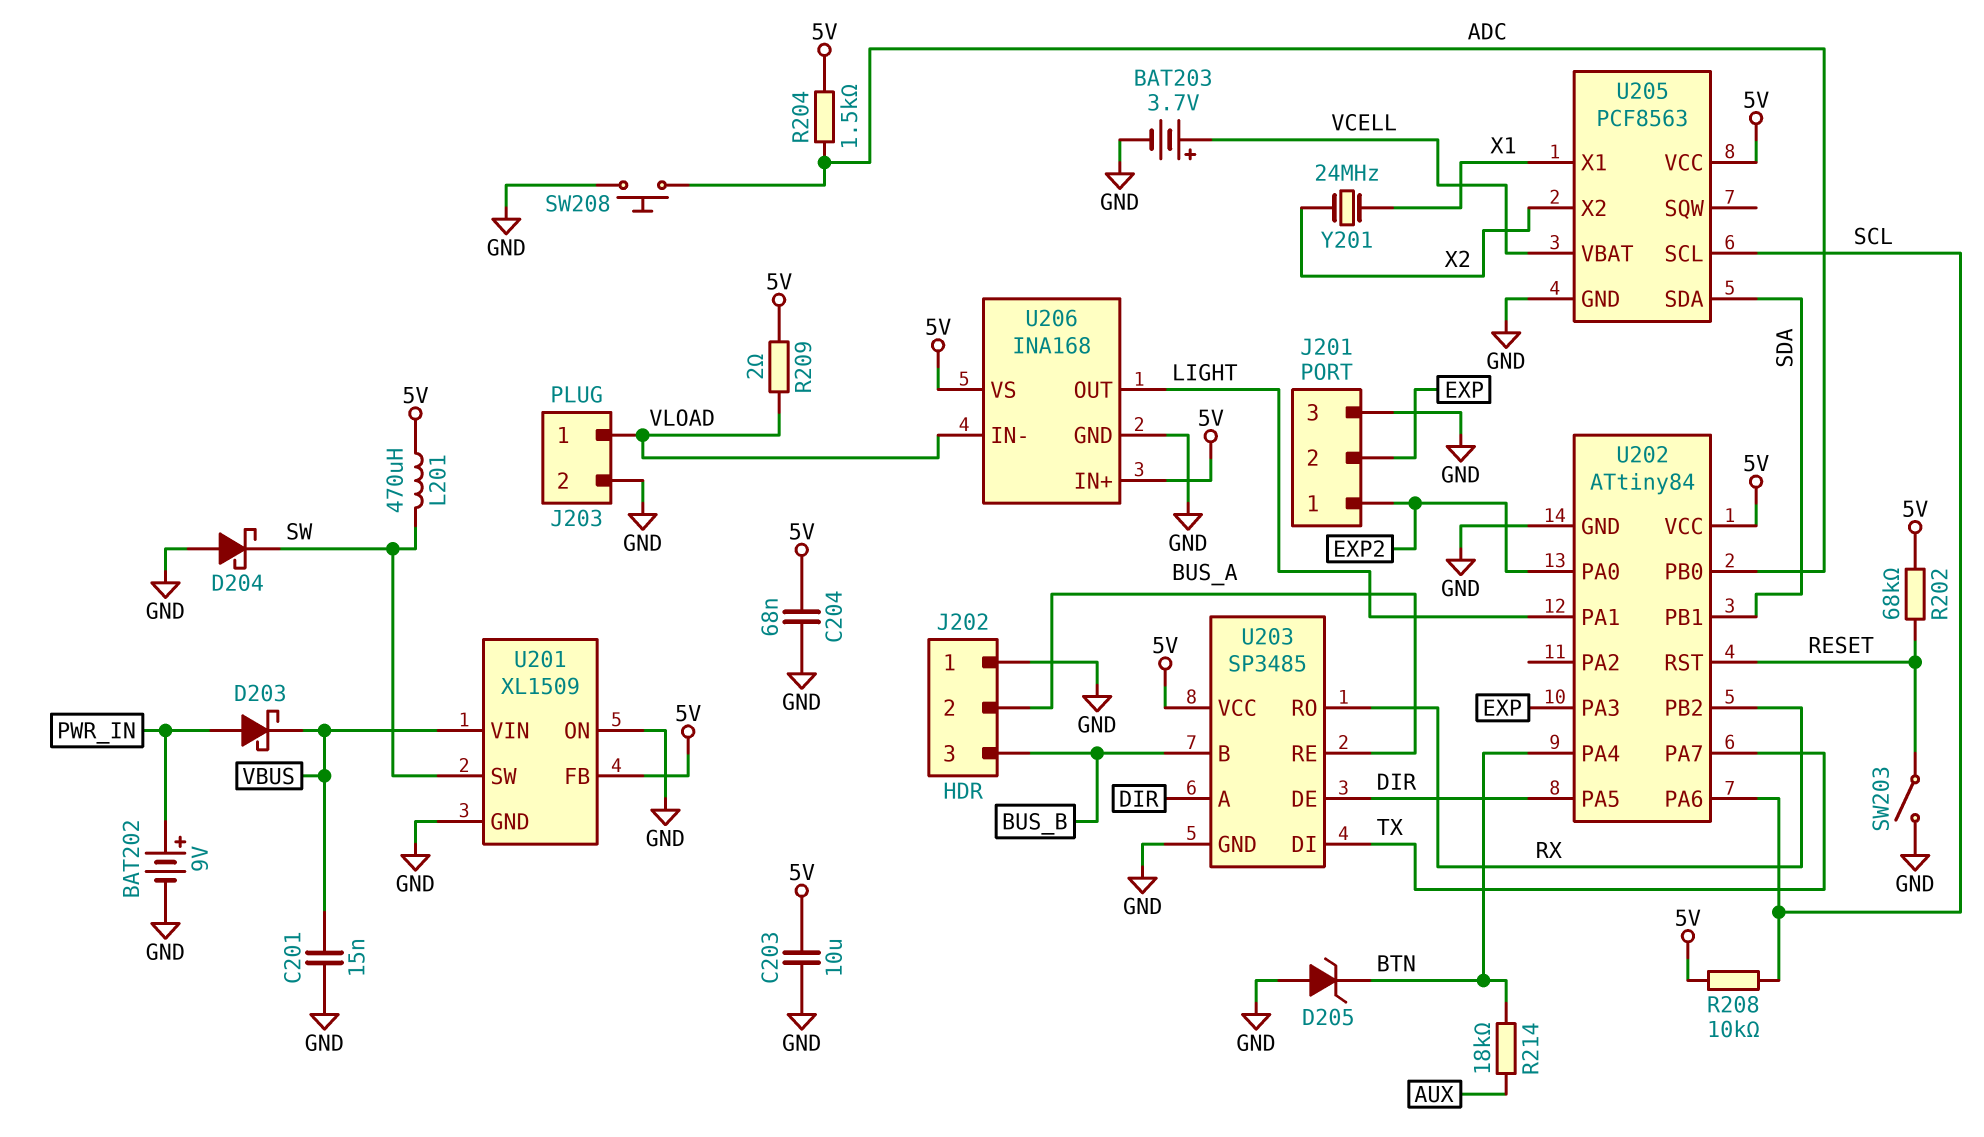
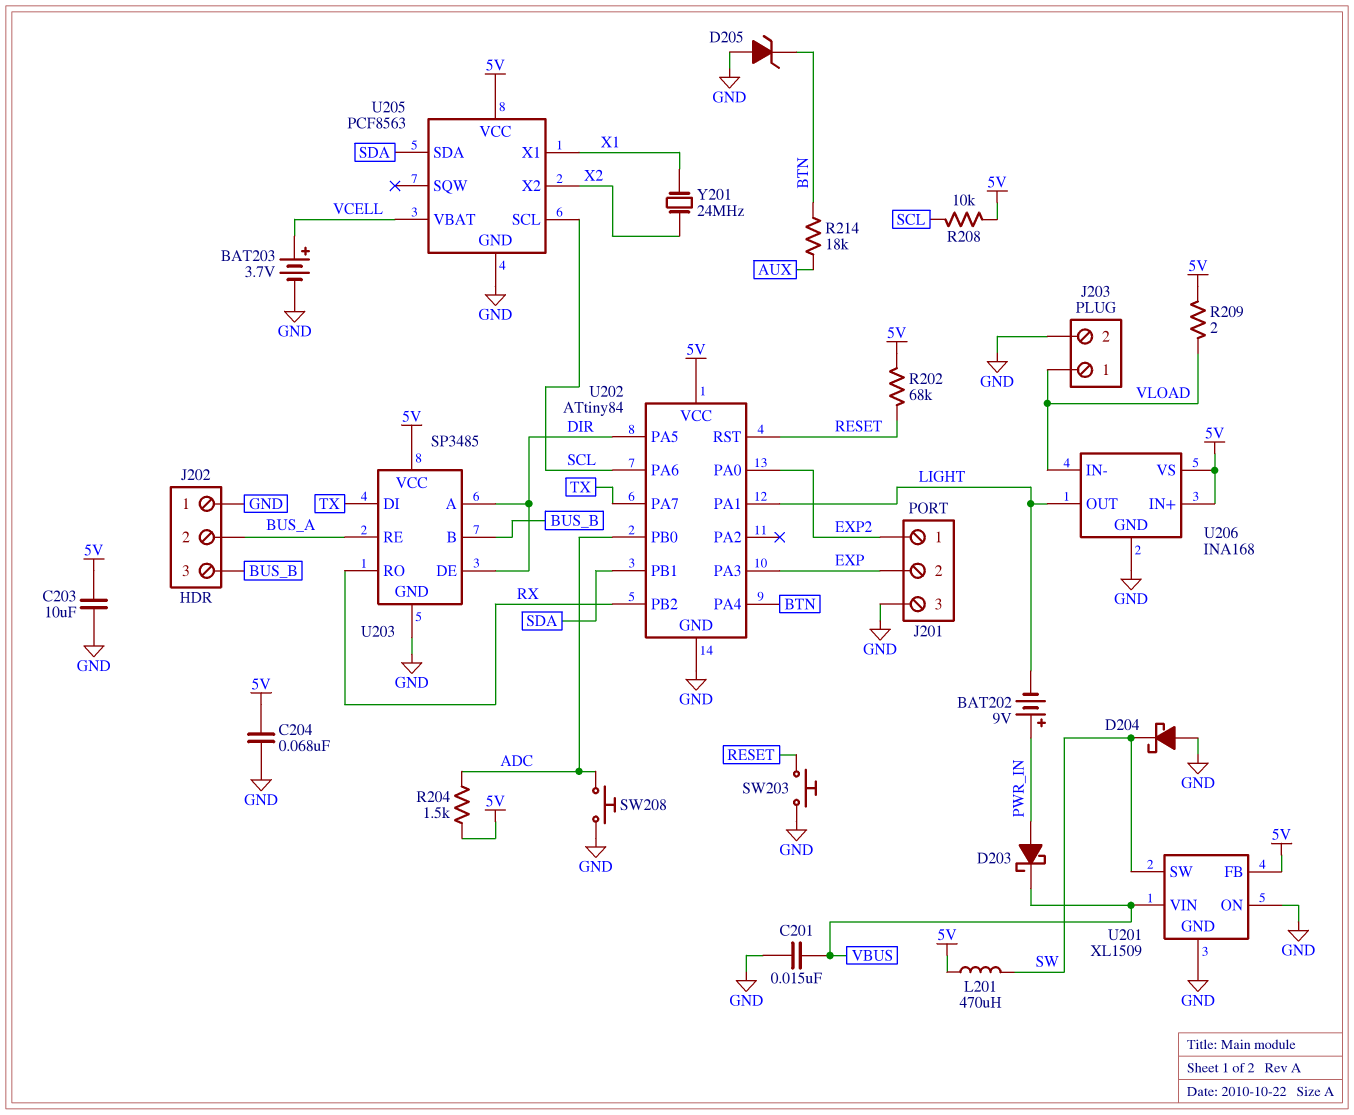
BAT202: 9V (plus PWR_IN, minus GND) -> 9V (plus PWR_IN, minus LIGHT)
SW203: switch (GND, RESET) -> button (GND, RESET)

